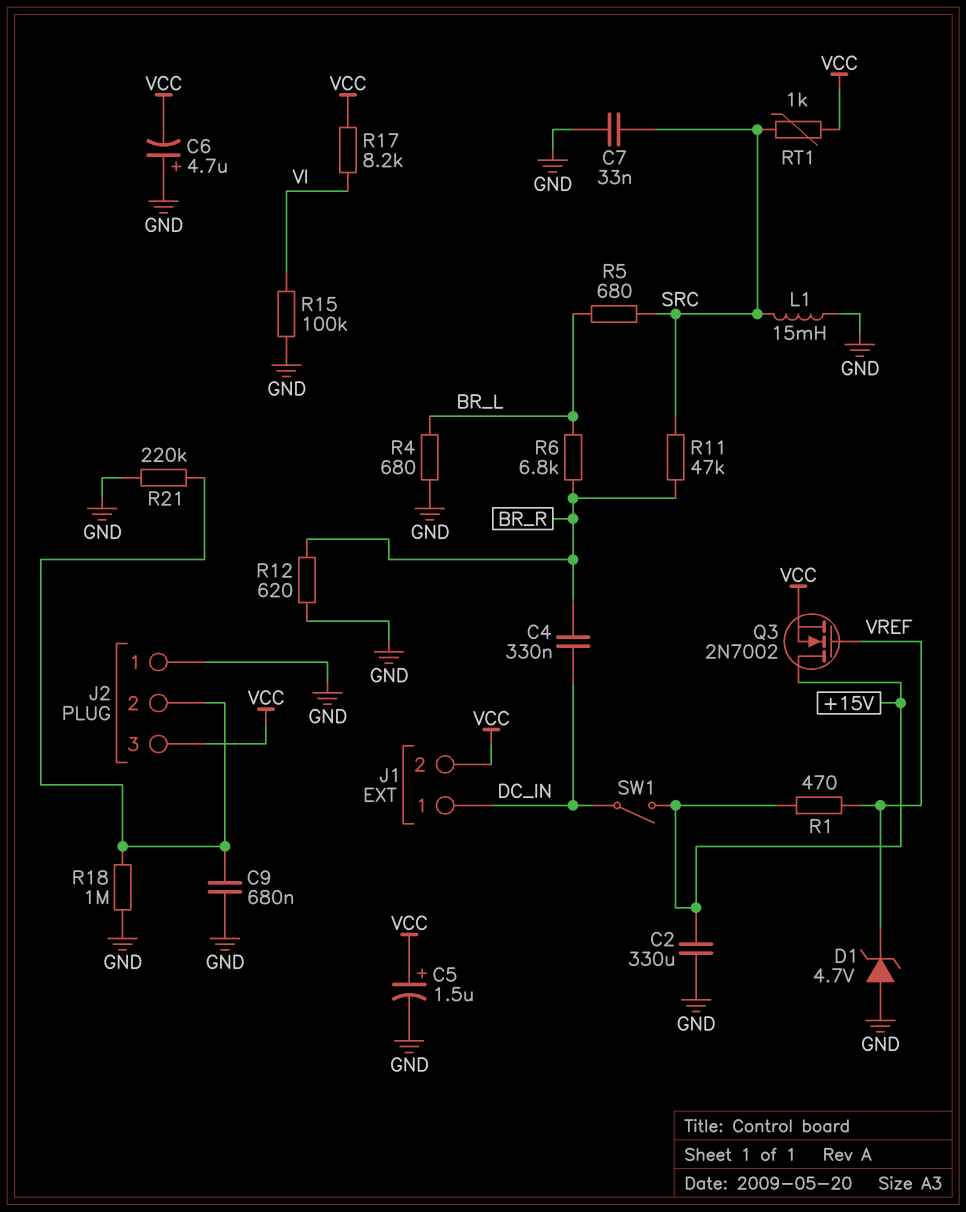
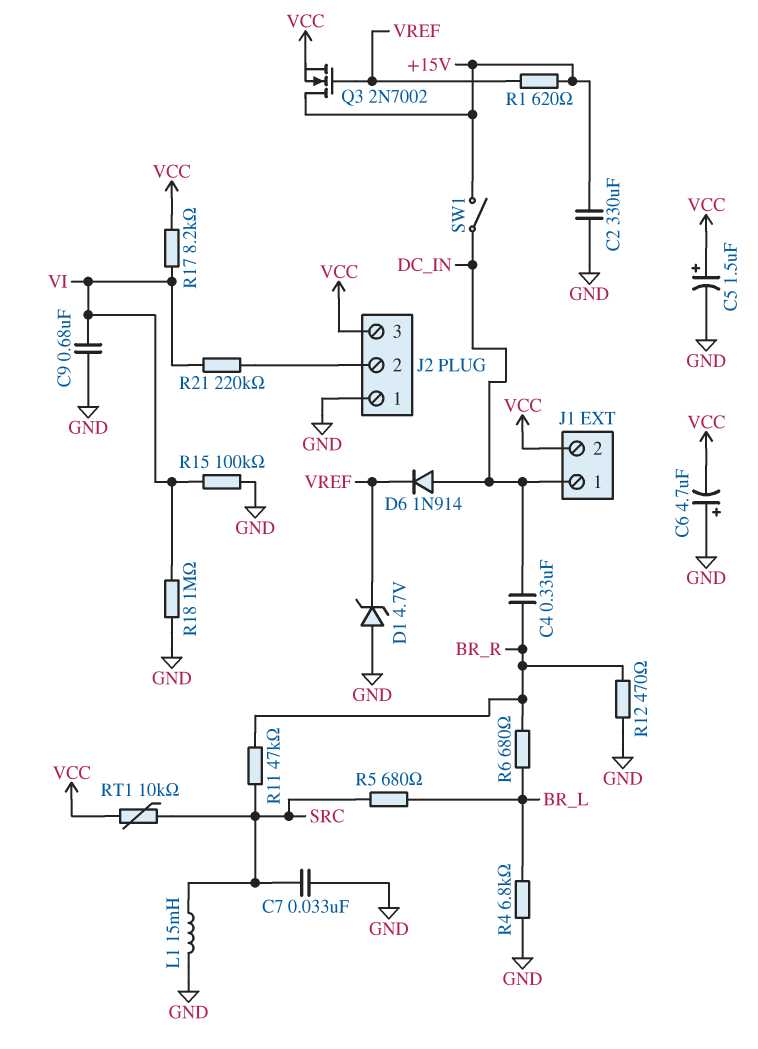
C9: 680nF (GND, J2/2) -> 680nF (GND, VI)
D6: none -> diode 1N914 (A DC_IN, K VREF)
R1: 470 (+15V, VREF) -> 620 (+15V, VREF)
R4: 680 (BR_L, GND) -> 6.8k (BR_L, GND)
R6: 6.8k (BR_L, BR_R) -> 680 (BR_L, BR_R)
R12: 620 (BR_R, GND) -> 470 (BR_R, GND)
R18: 1M (GND, J2/2) -> 1M (GND, VI)
R21: 220k (GND, J2/2) -> 220k (J2/2, VI)
RT1: 1k (SRC, VCC) -> 10k (SRC, VCC)

